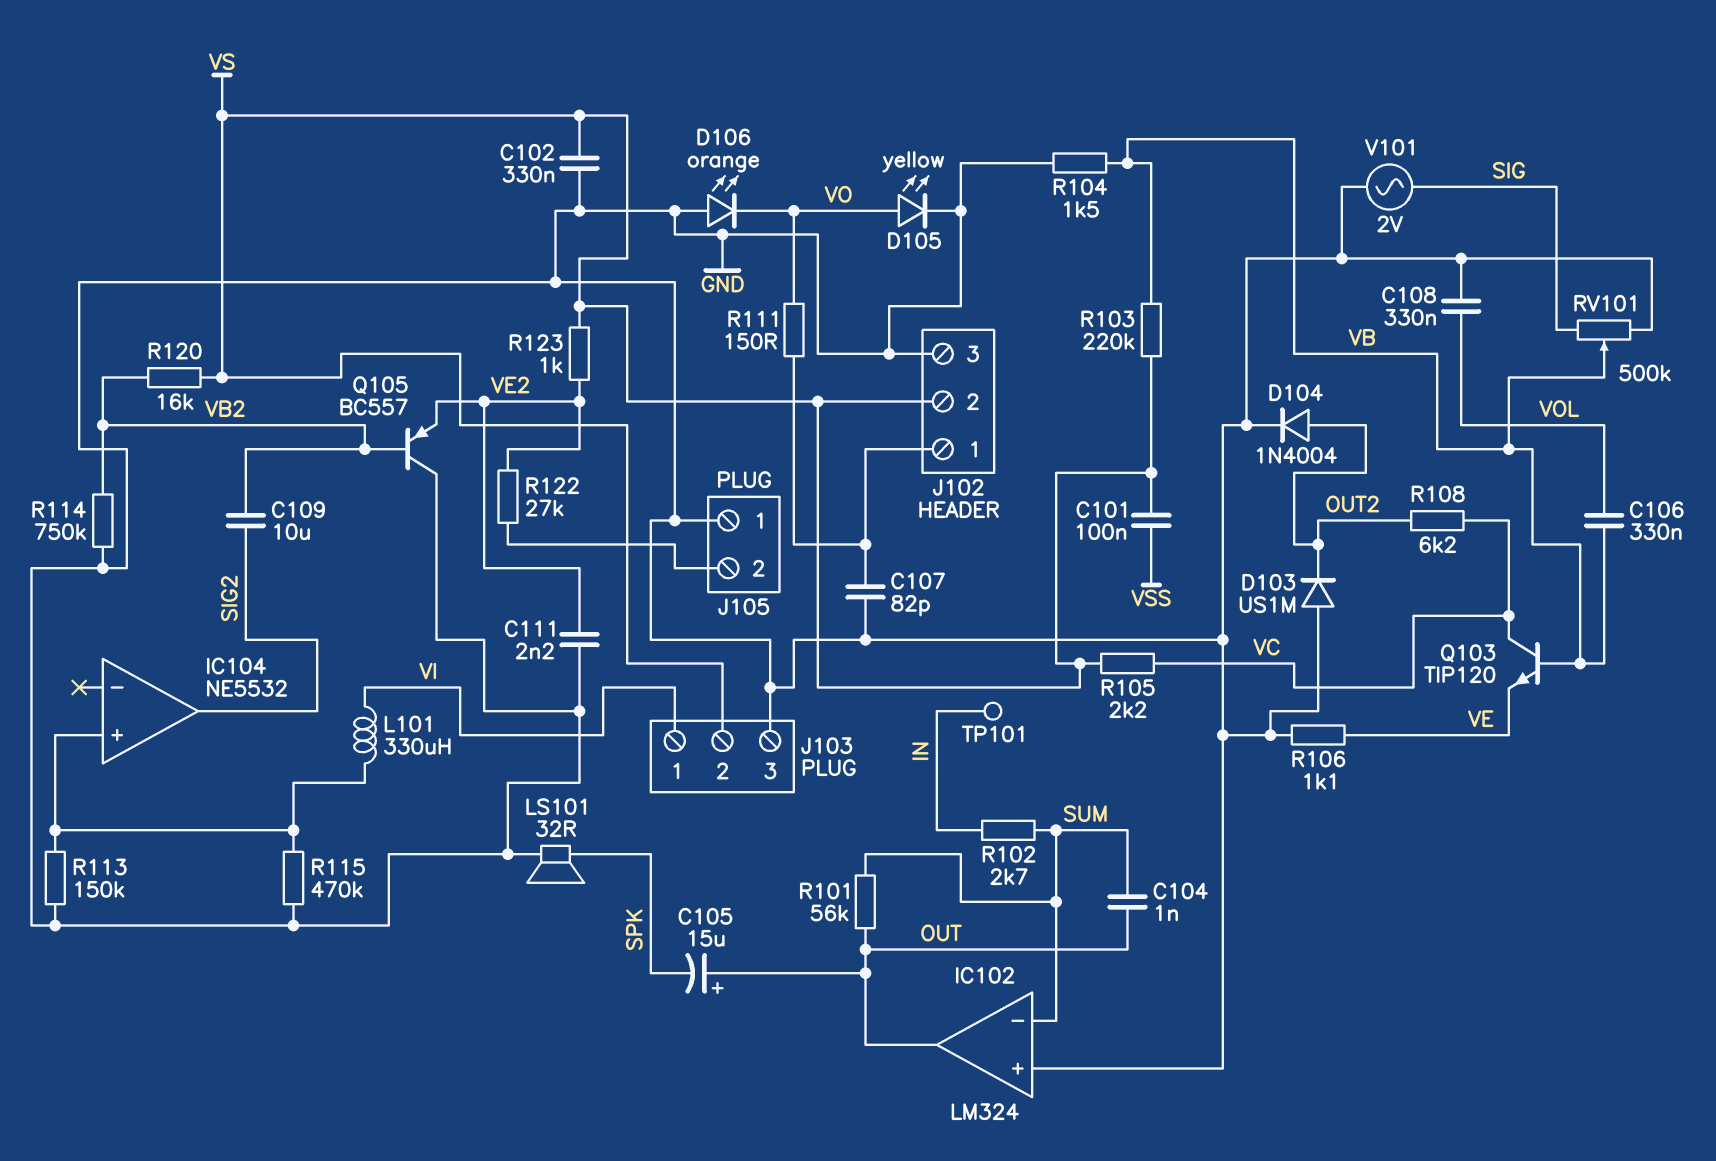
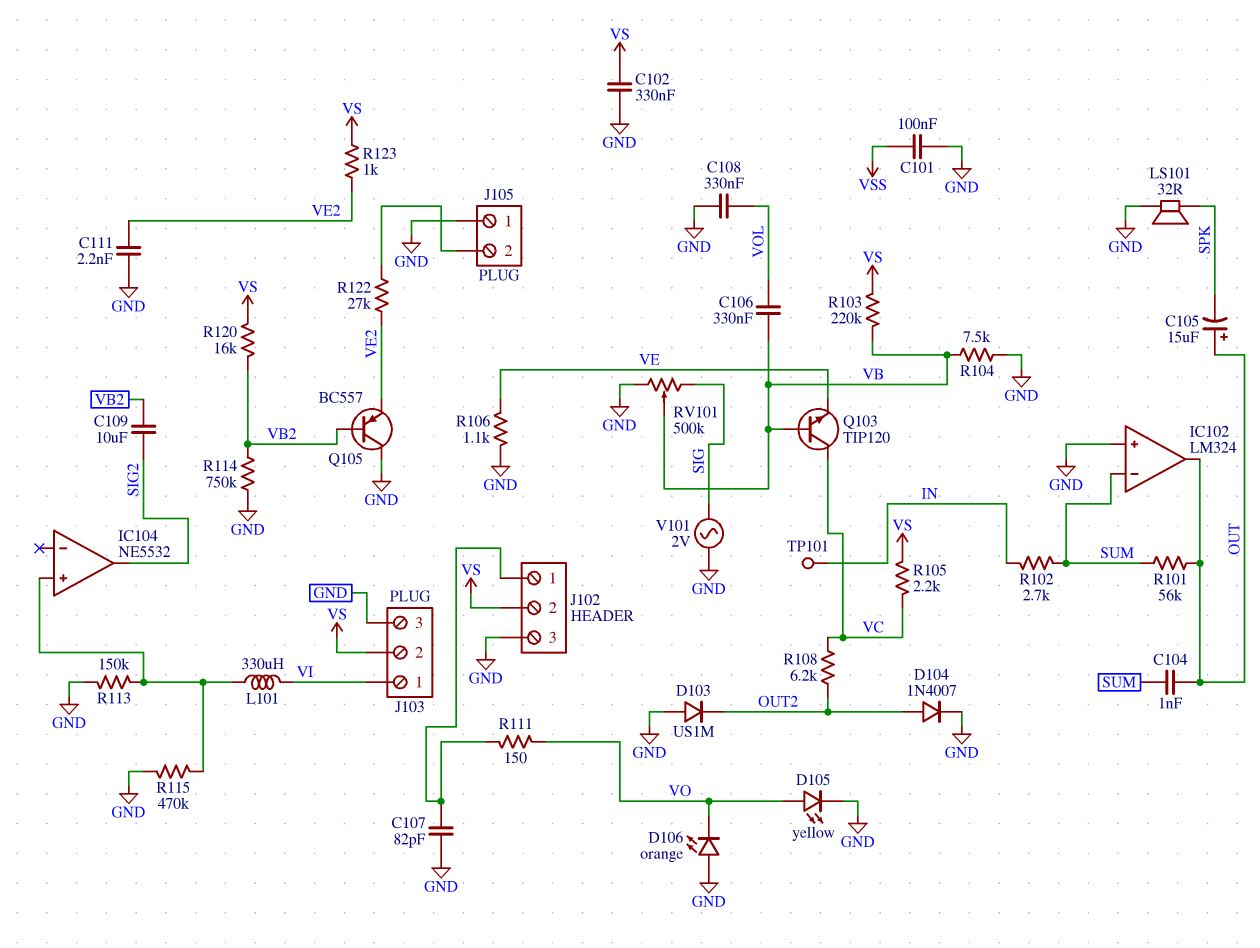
C101: 100nF (VS, VSS) -> 100nF (GND, VSS)
D104: diode 1N4004 (A OUT2, K GND) -> diode 1N4007 (A OUT2, K GND)
R104: 1.5k (GND, VB) -> 7.5k (GND, VB)

